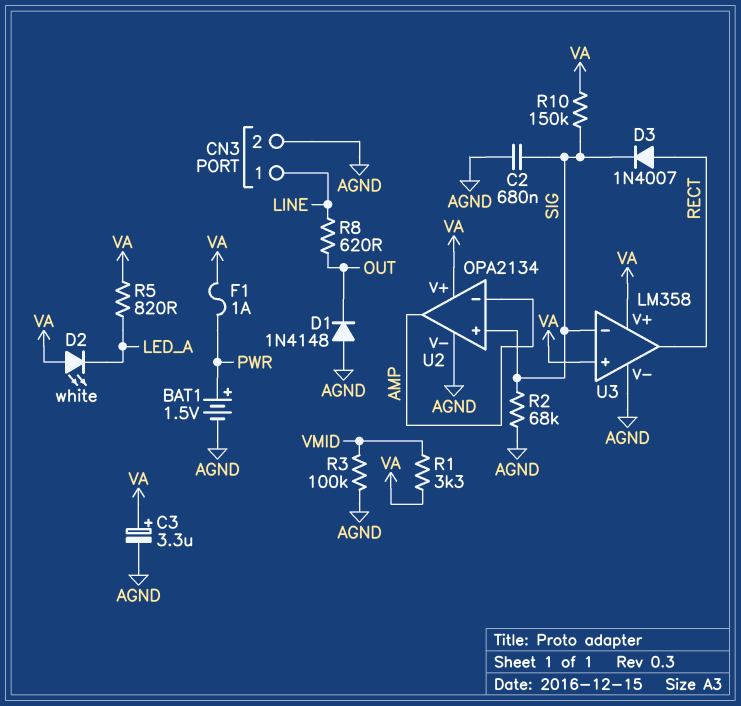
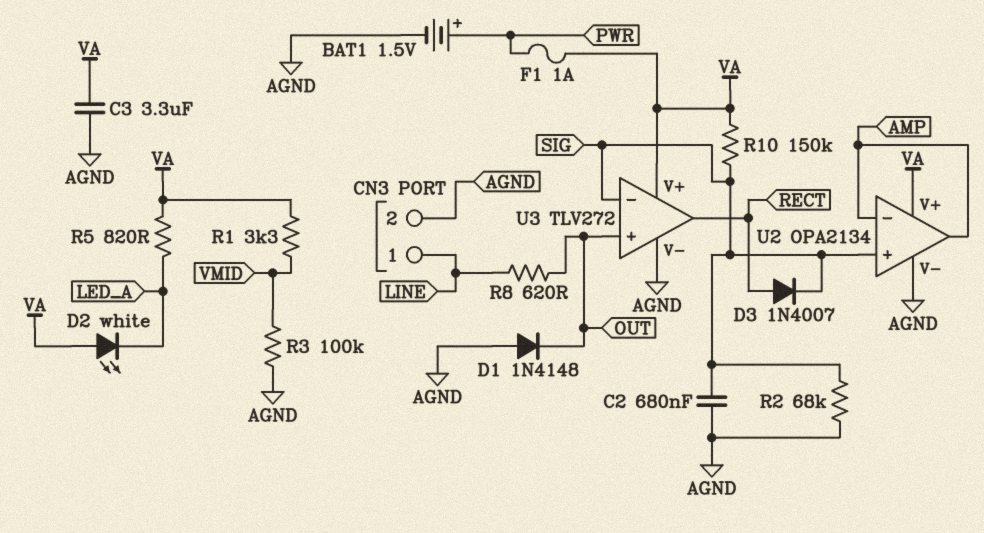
C3: 3.3uF (plus VA, minus AGND) -> 3.3uF (AGND, VA)
U3: LM358 -> TLV272
U3 pin in+: VA -> OUT

